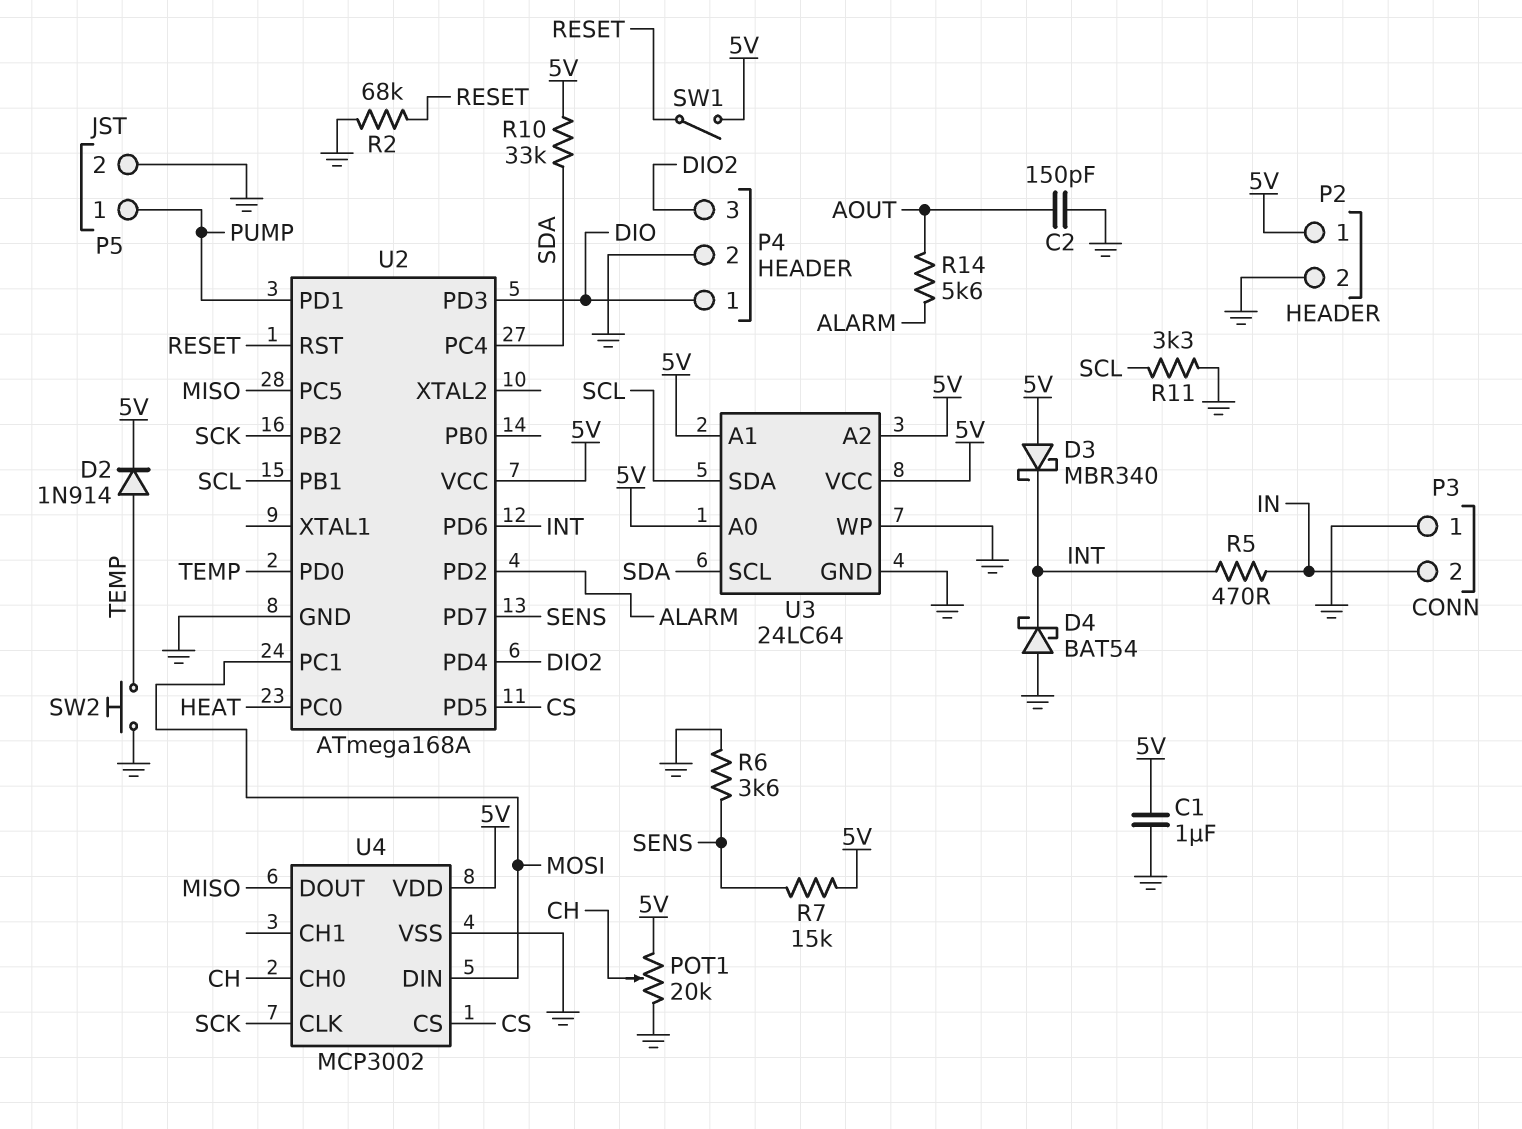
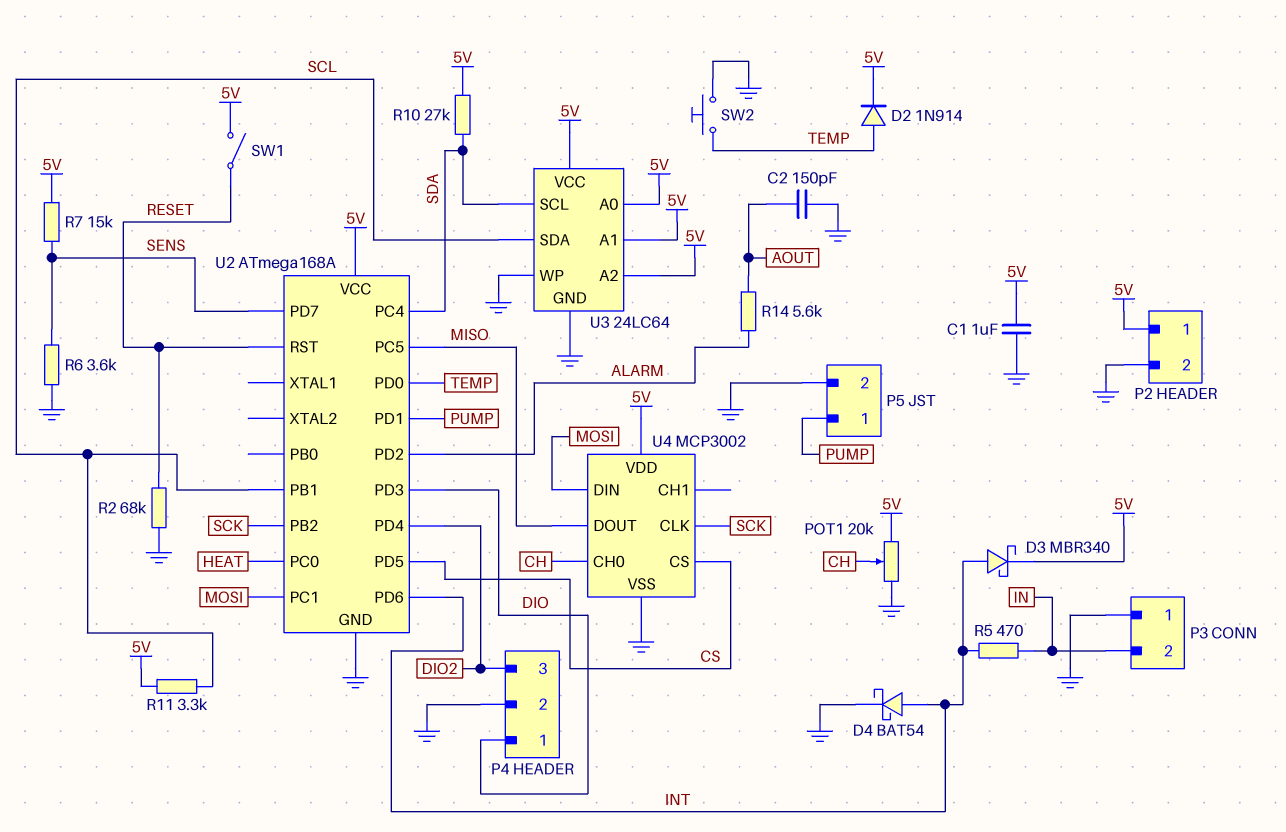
D3: schottky MBR340 (A 5V, K INT) -> schottky MBR340 (A INT, K 5V)
D4: schottky BAT54 (A GND, K INT) -> schottky BAT54 (A INT, K GND)
R10: 33k (5V, SDA) -> 27k (5V, SDA)
R11: 3.3k (GND, SCL) -> 3.3k (5V, SCL)

